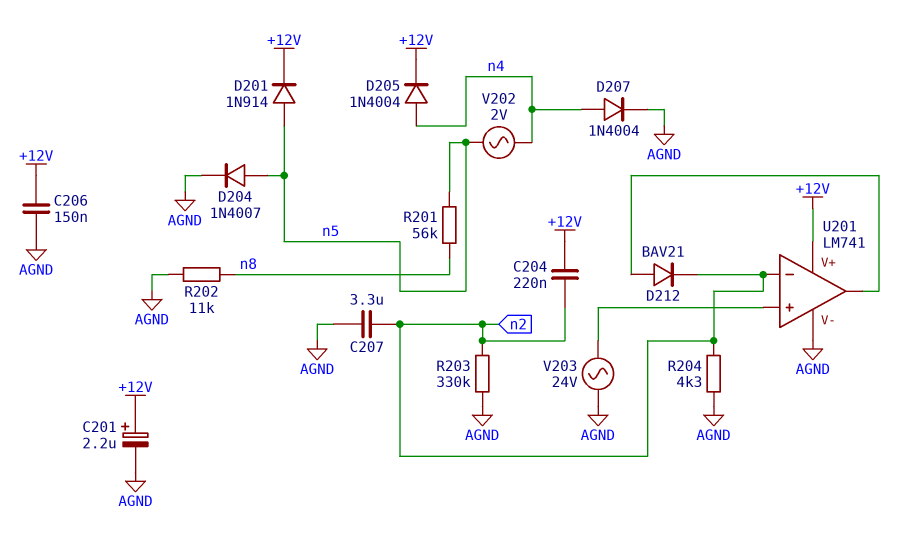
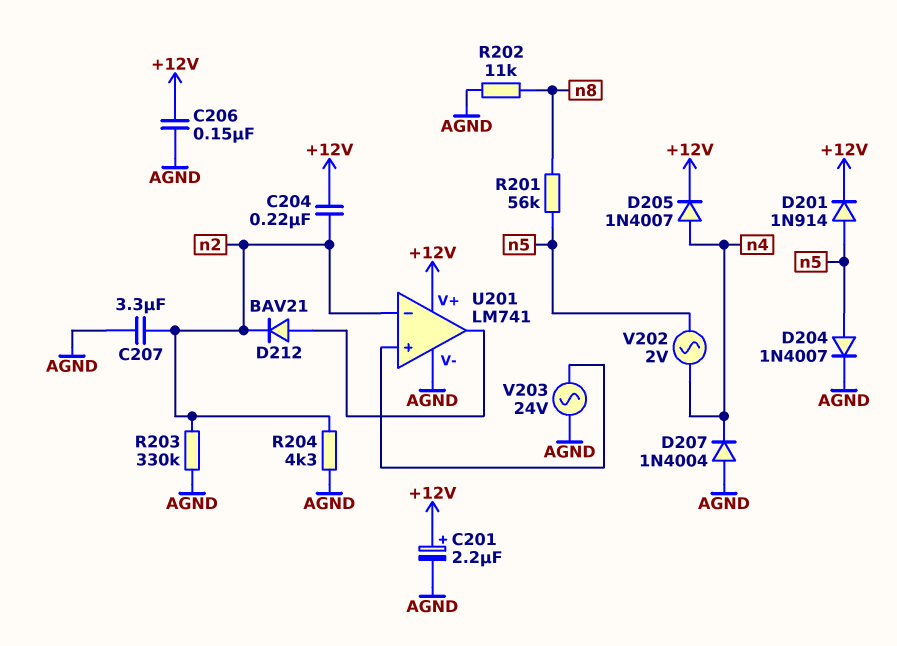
D205: diode 1N4004 (A n4, K +12V) -> diode 1N4007 (A n4, K +12V)
D207: diode 1N4004 (A n4, K AGND) -> diode 1N4004 (A AGND, K n4)

